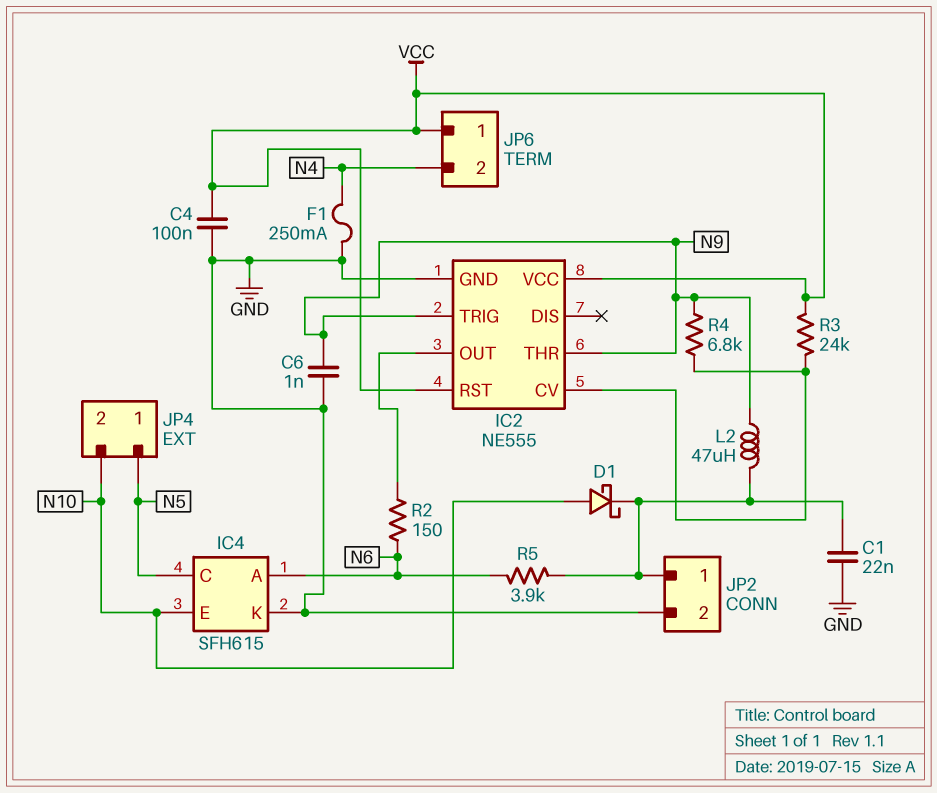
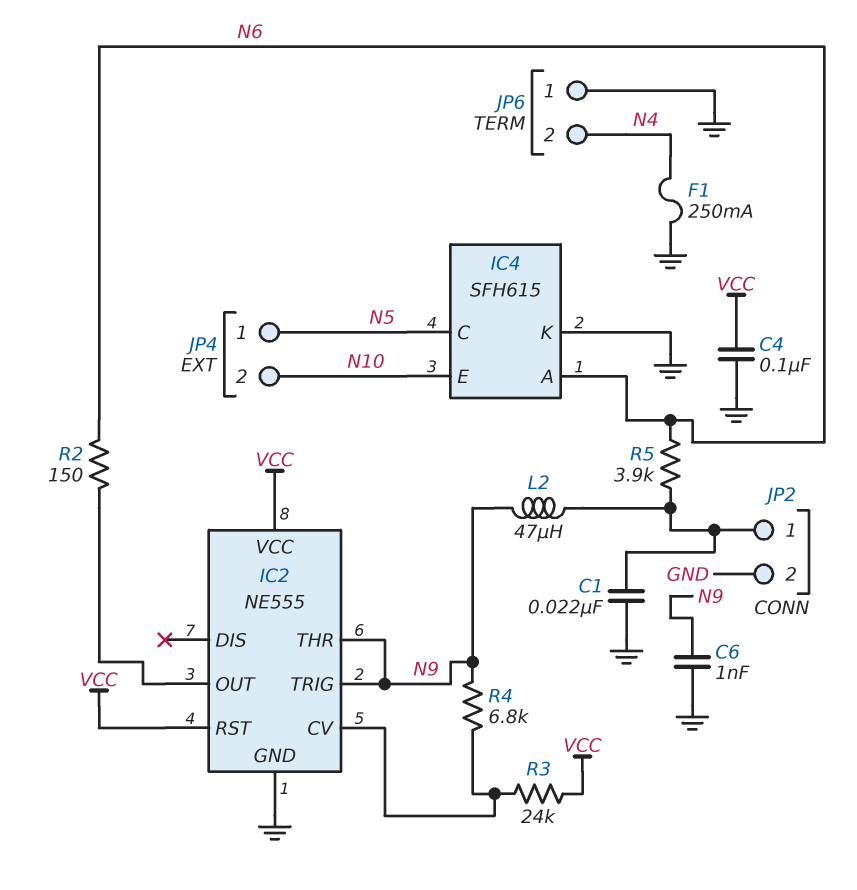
D1: schottky (A N10, K JP2/1) -> none
JP6 pin 1: VCC -> GND

